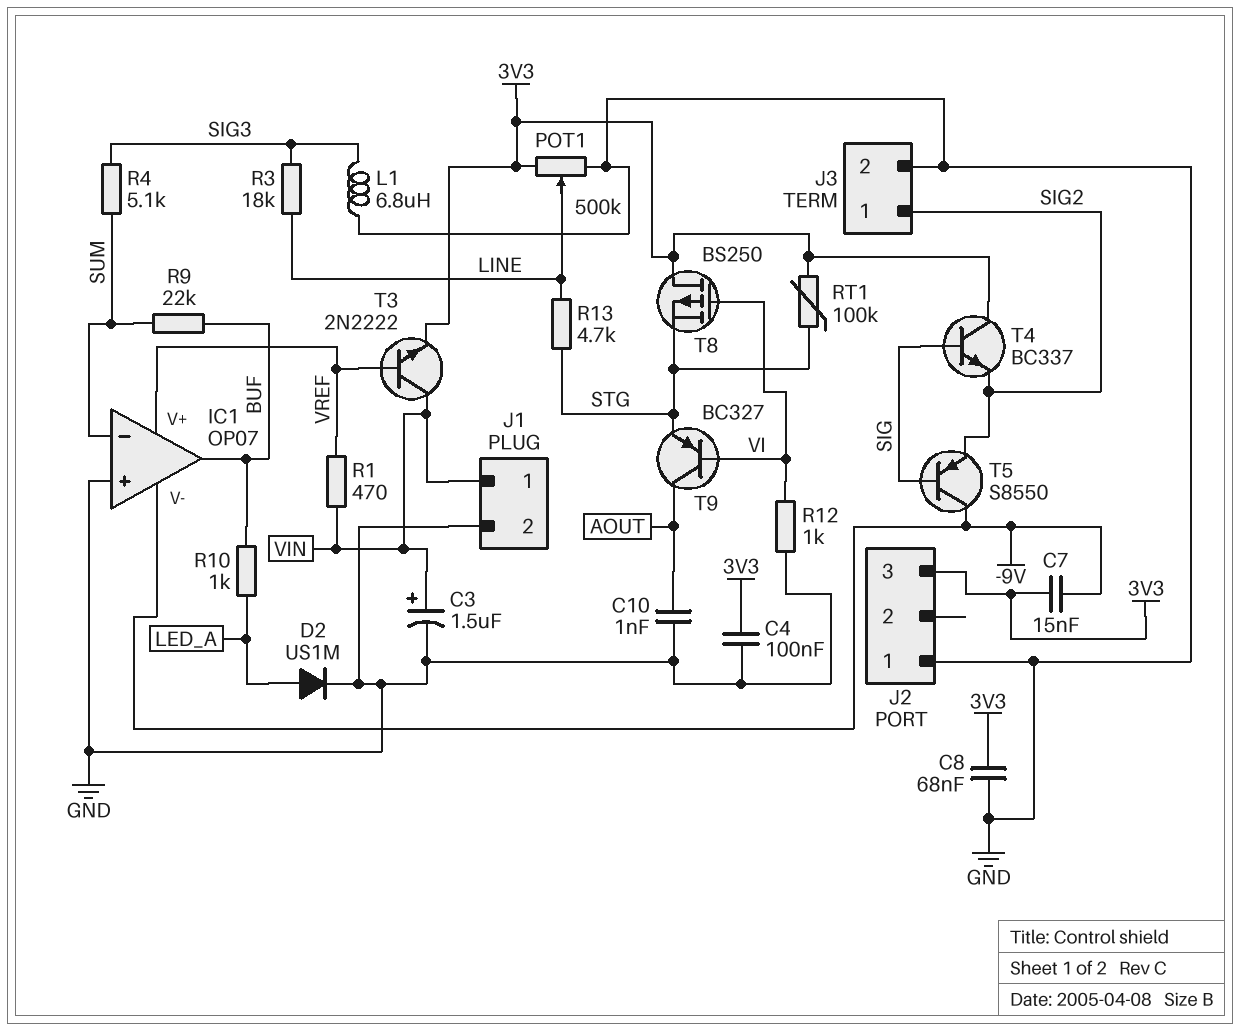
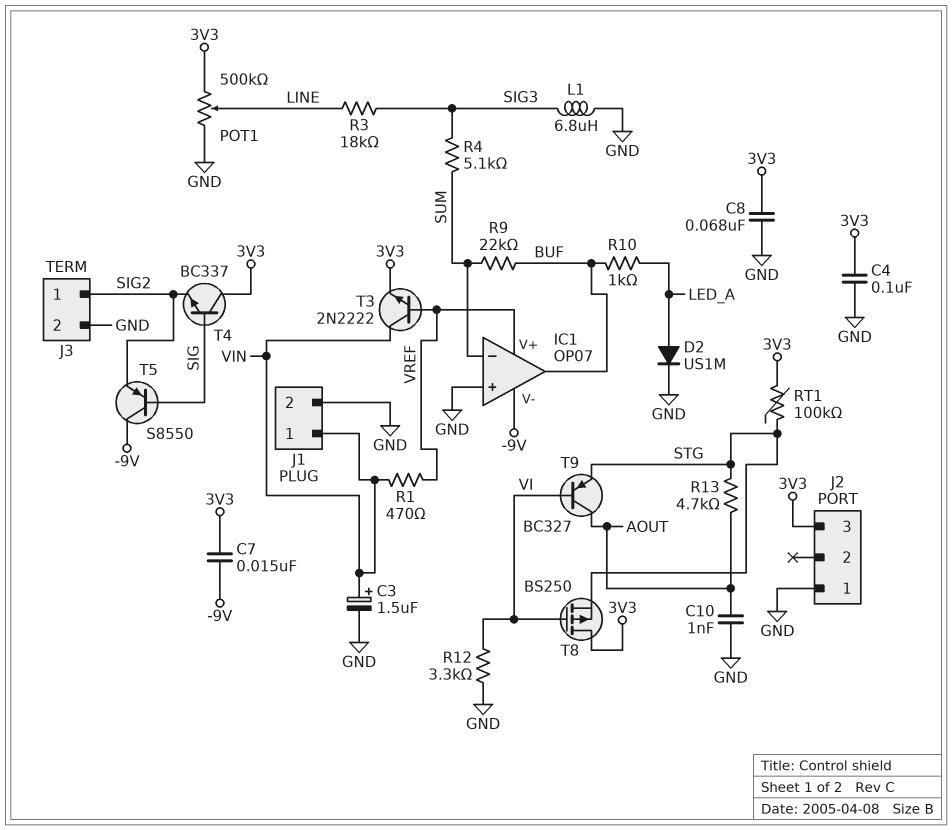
R12: 1k (GND, VI) -> 3.3k (GND, VI)
R13: 4.7k (LINE, STG) -> 4.7k (AOUT, STG)

